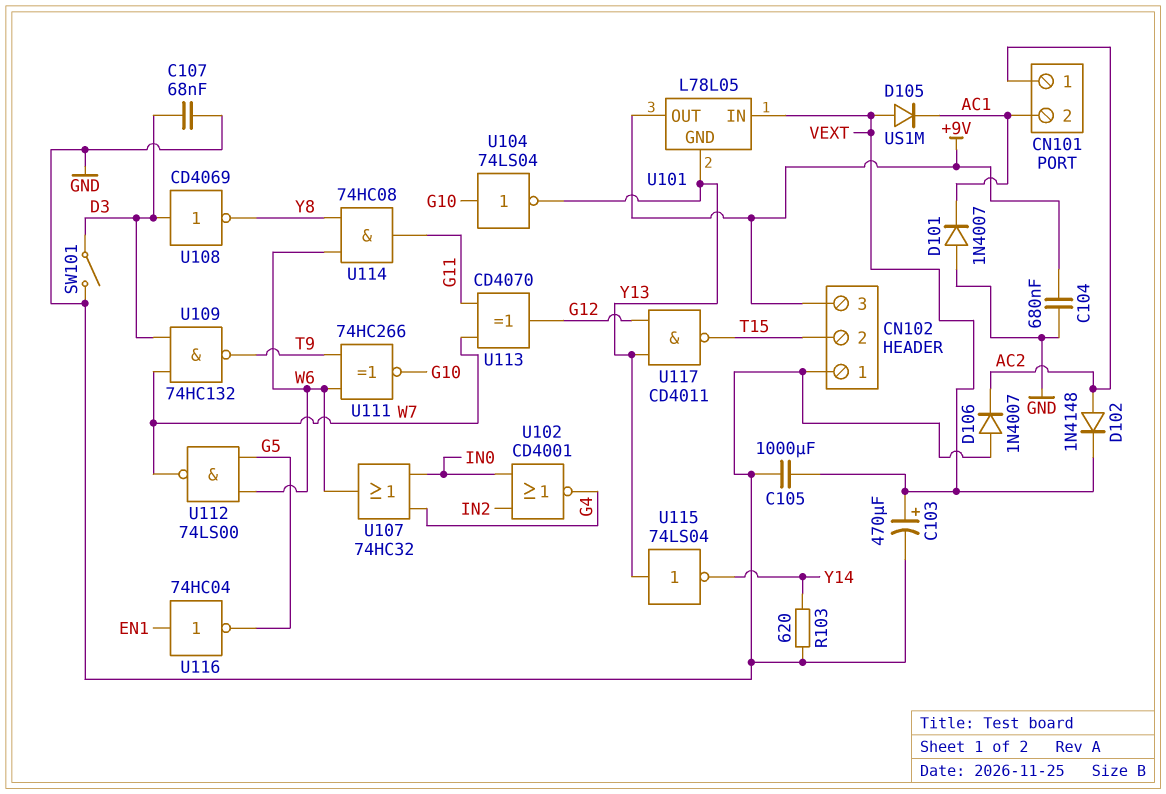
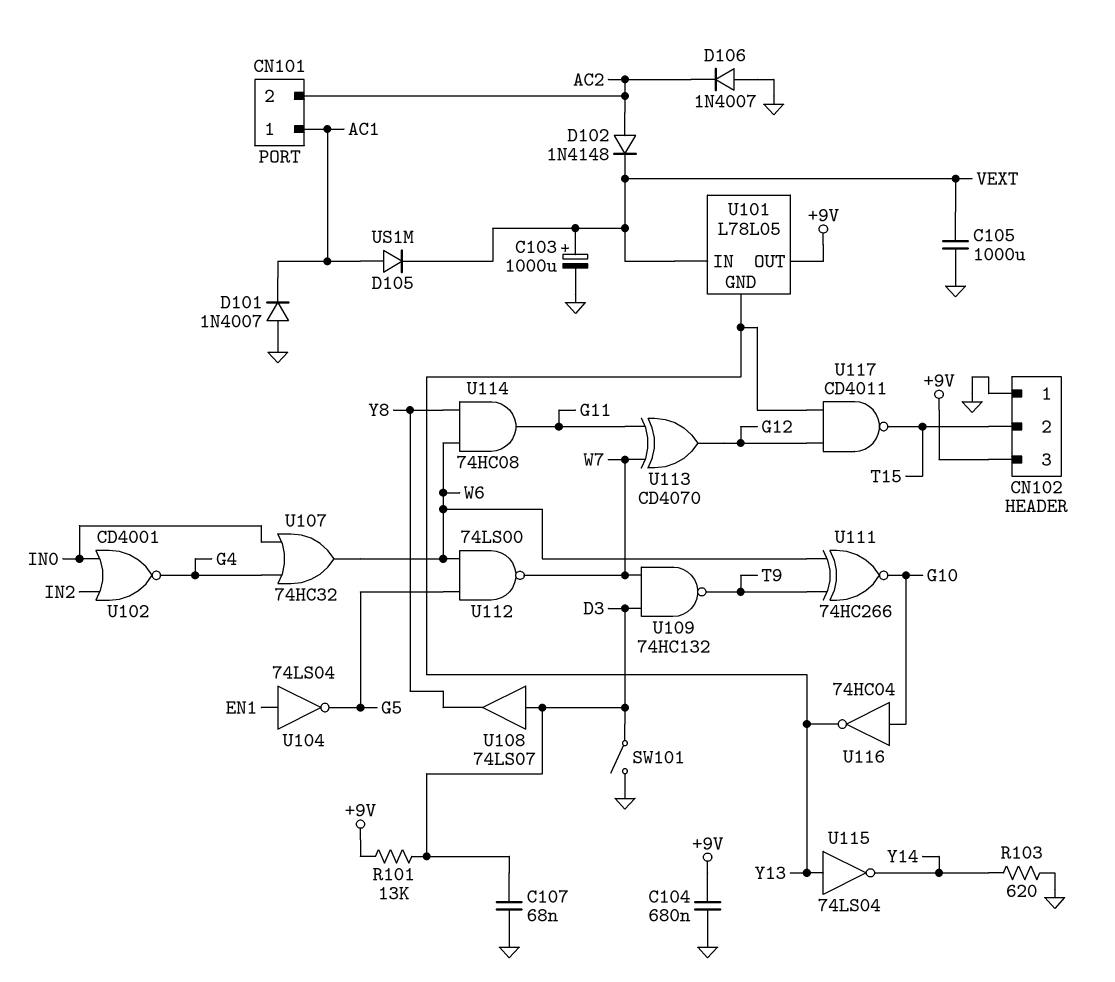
C103: 470uF (plus VEXT, minus GND) -> 1000uF (plus VEXT, minus GND)
CN101 pin 1: AC2 -> AC1
CN101 pin 2: AC1 -> AC2
D105: diode US1M (A VEXT, K AC1) -> diode US1M (A AC1, K VEXT)
R101: none -> 13k (+9V, D3)
U104: NOT 74LS04 (in G10, out Y13) -> NOT 74LS04 (in EN1, out G5)
U108: NOT CD4069 (in D3, out Y8) -> buffer 74LS07 (in D3, out Y8)
U116: NOT 74HC04 (in EN1, out G5) -> NOT 74HC04 (in G10, out Y13)

